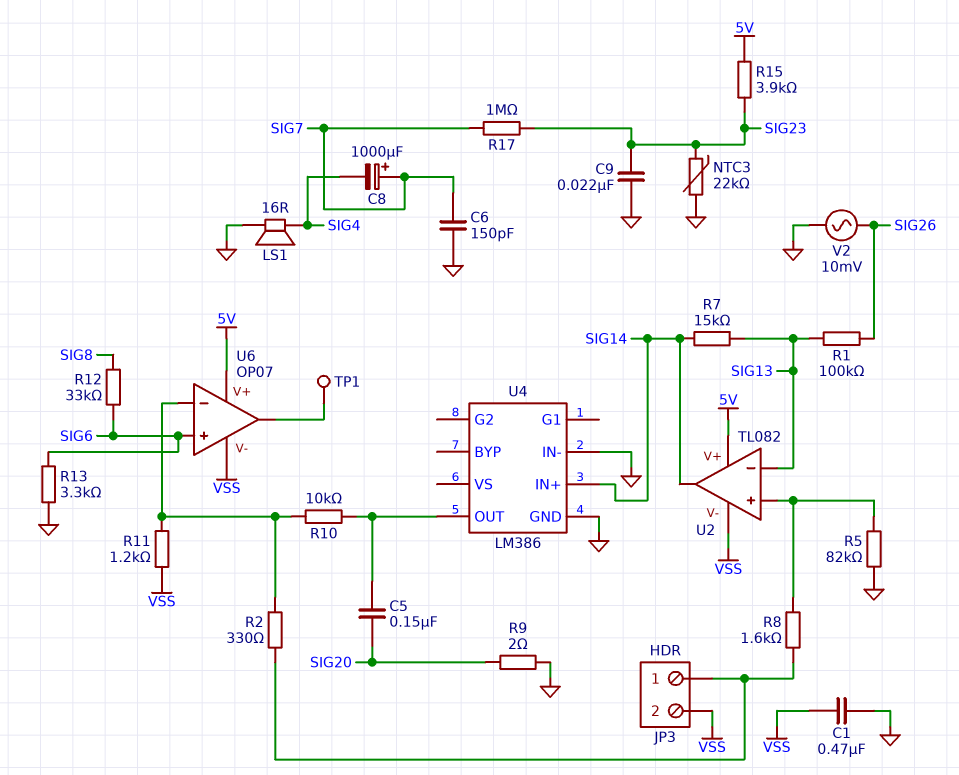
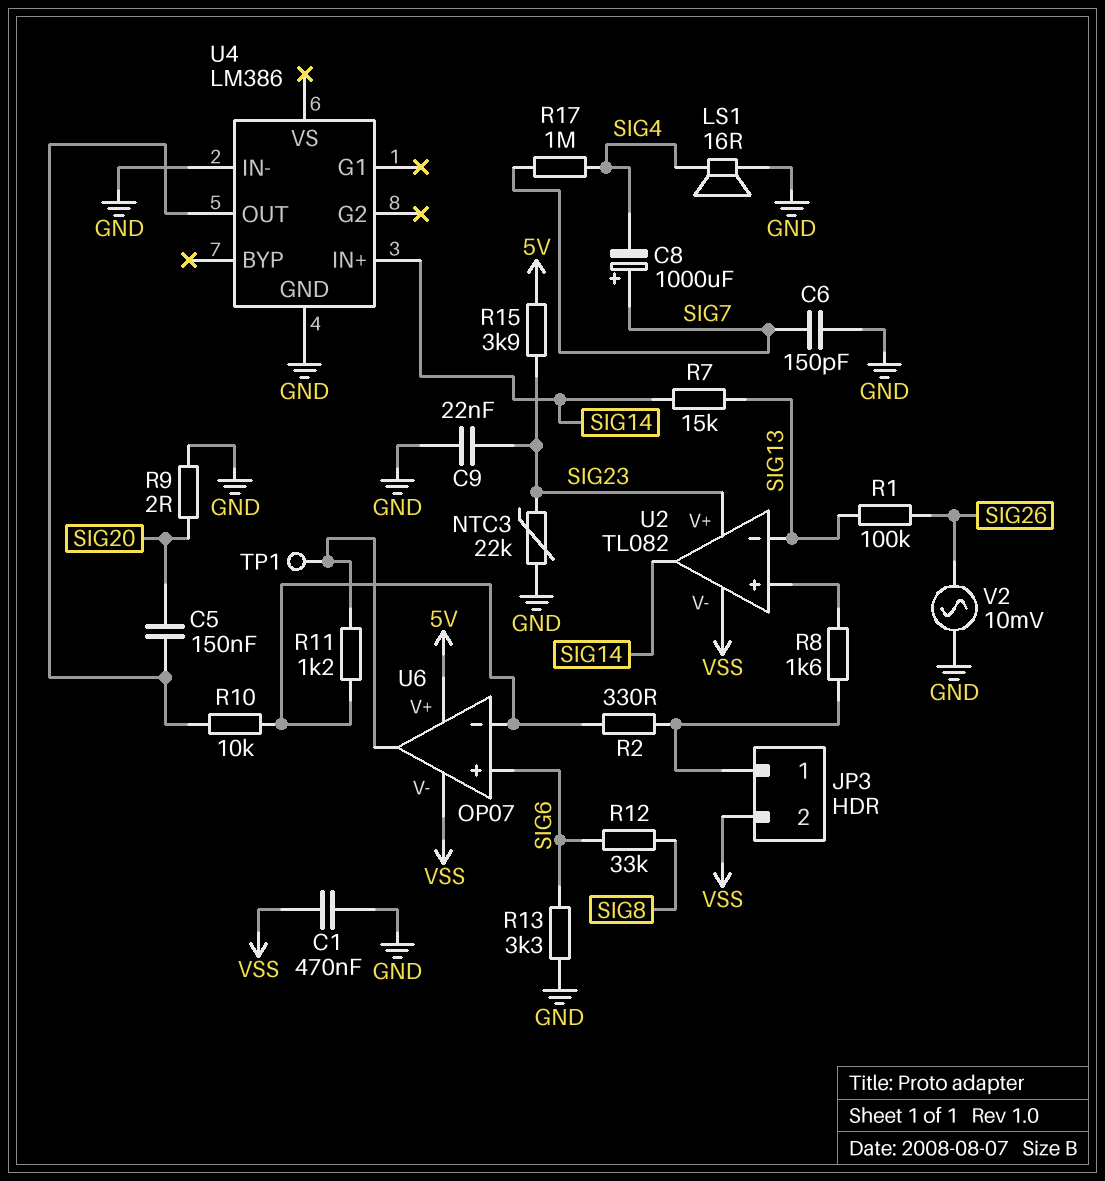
R5: 82k (GND, U2/in+) -> none
R11: 1.2k (U6/in-, VSS) -> 1.2k (U6/in-, U6/out)
R17: 1M (SIG7, SIG23) -> 1M (SIG4, SIG7)
U2 pin V+: 5V -> SIG23

